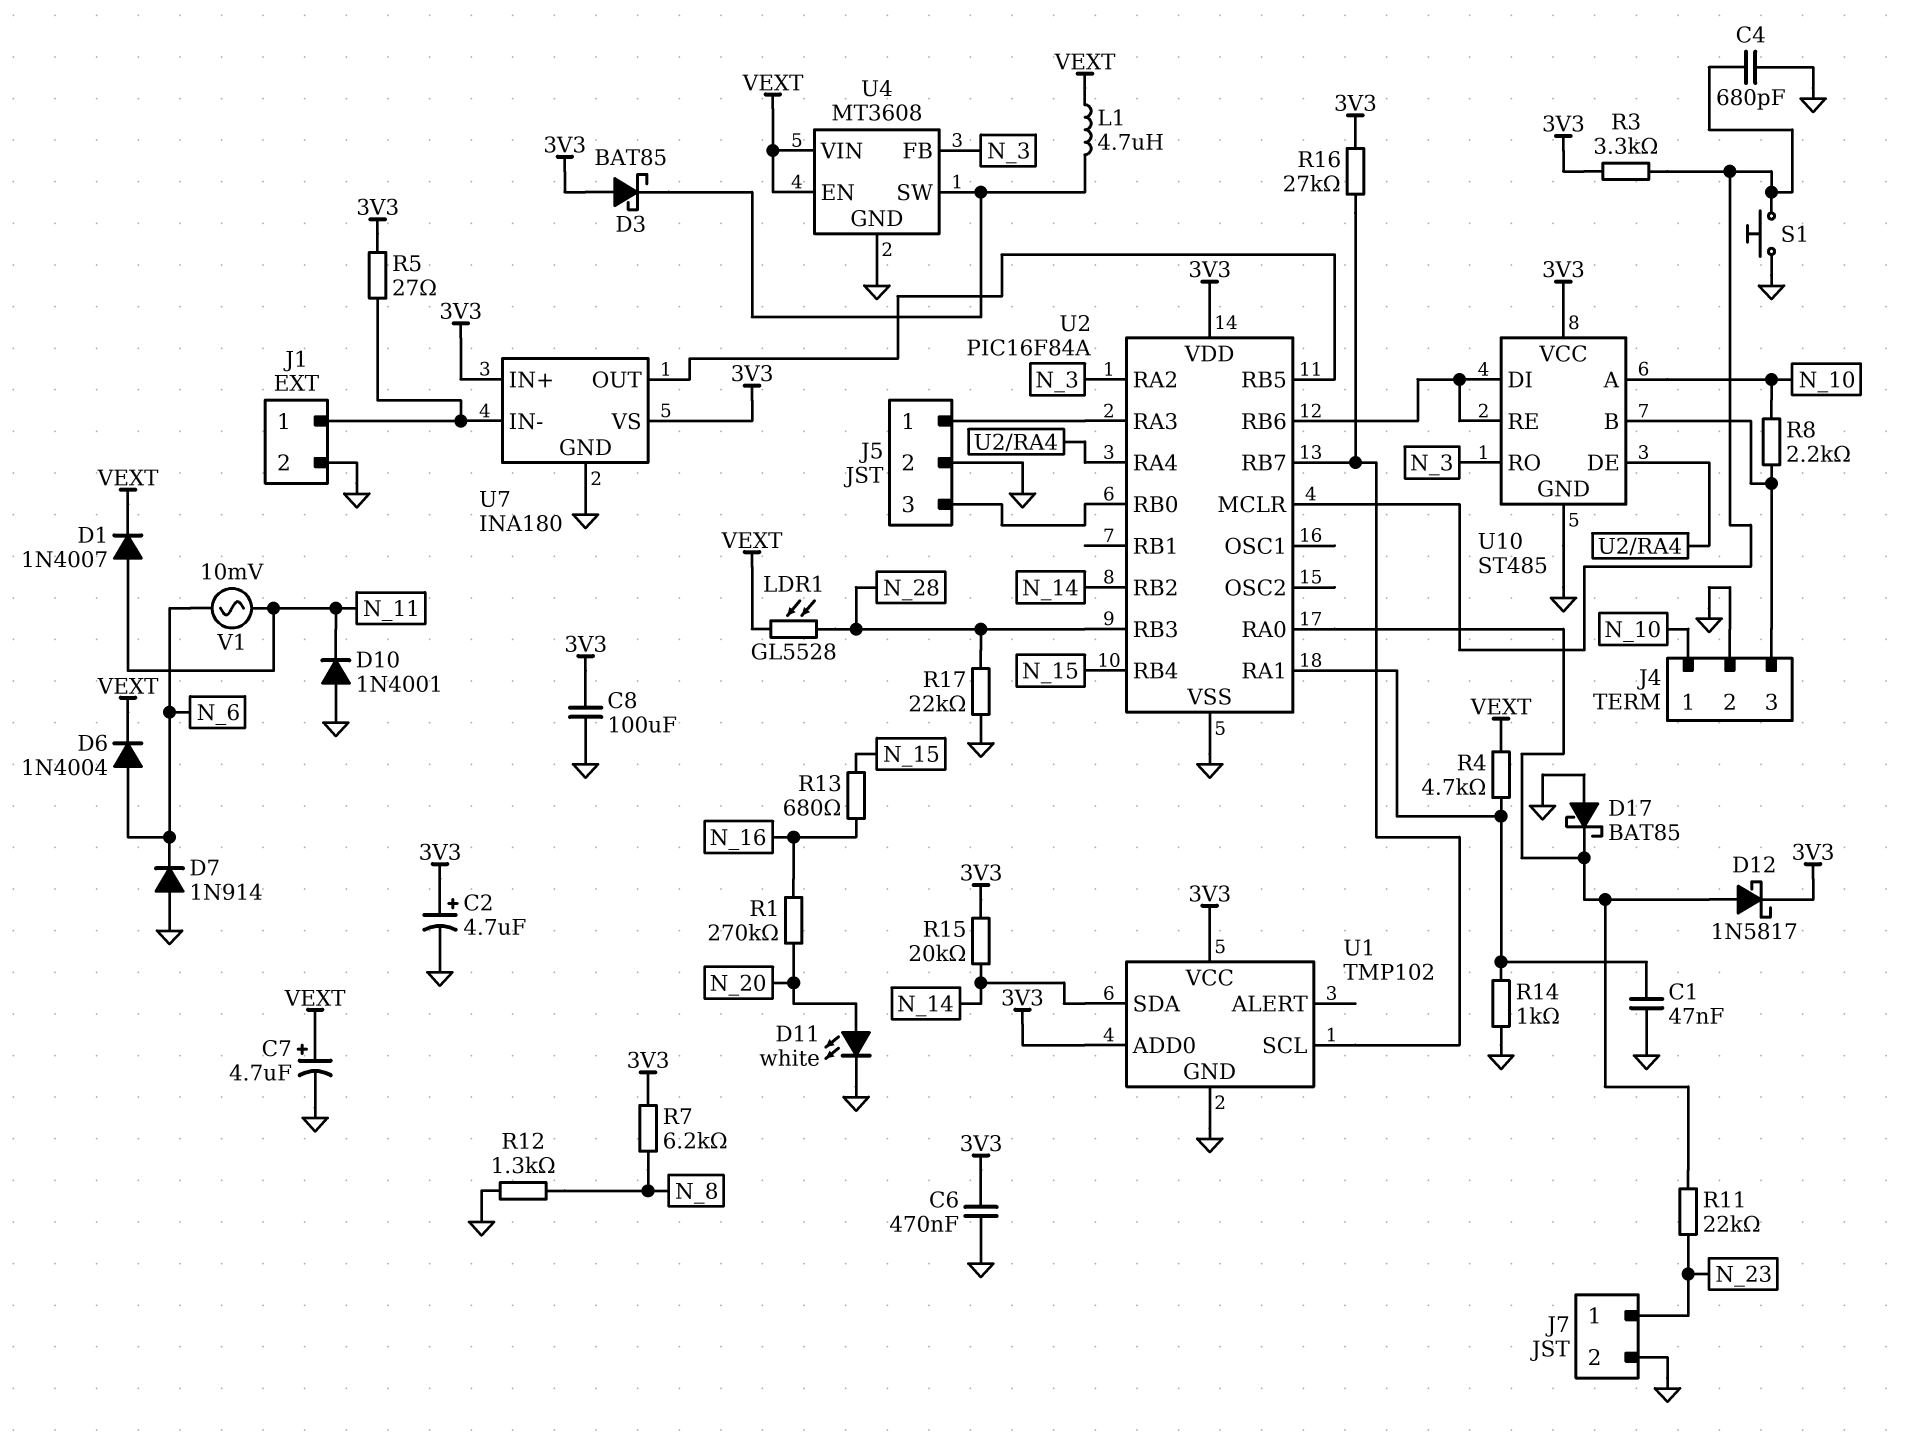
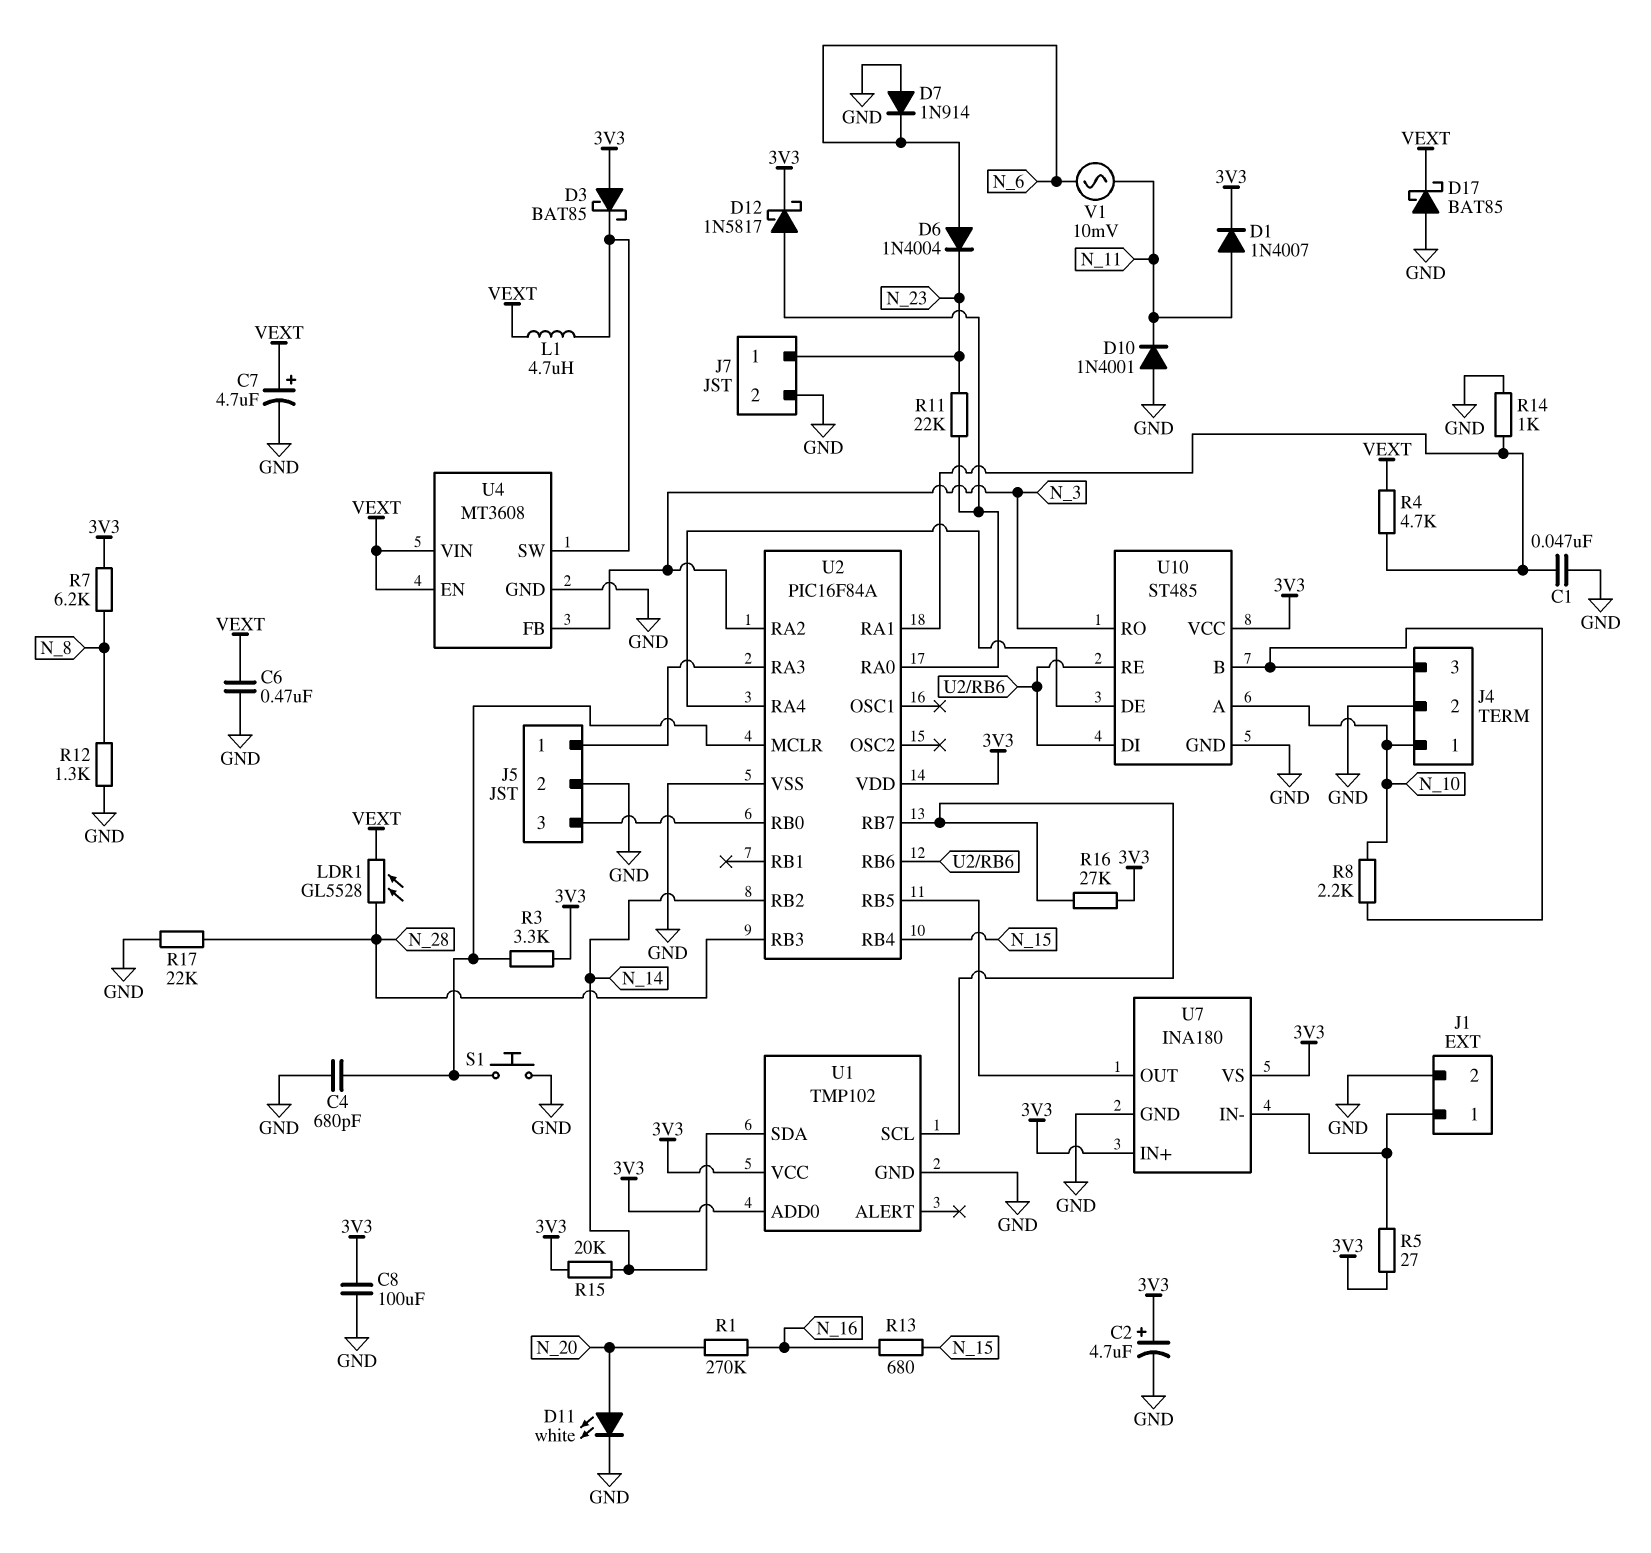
C6: 470nF (3V3, GND) -> 470nF (GND, VEXT)
D1: diode 1N4007 (A N_11, K VEXT) -> diode 1N4007 (A N_11, K 3V3)
D6: diode 1N4004 (A N_6, K VEXT) -> diode 1N4004 (A N_6, K N_23)
D17: schottky BAT85 (A GND, K U2/RA0) -> schottky BAT85 (A GND, K VEXT)

